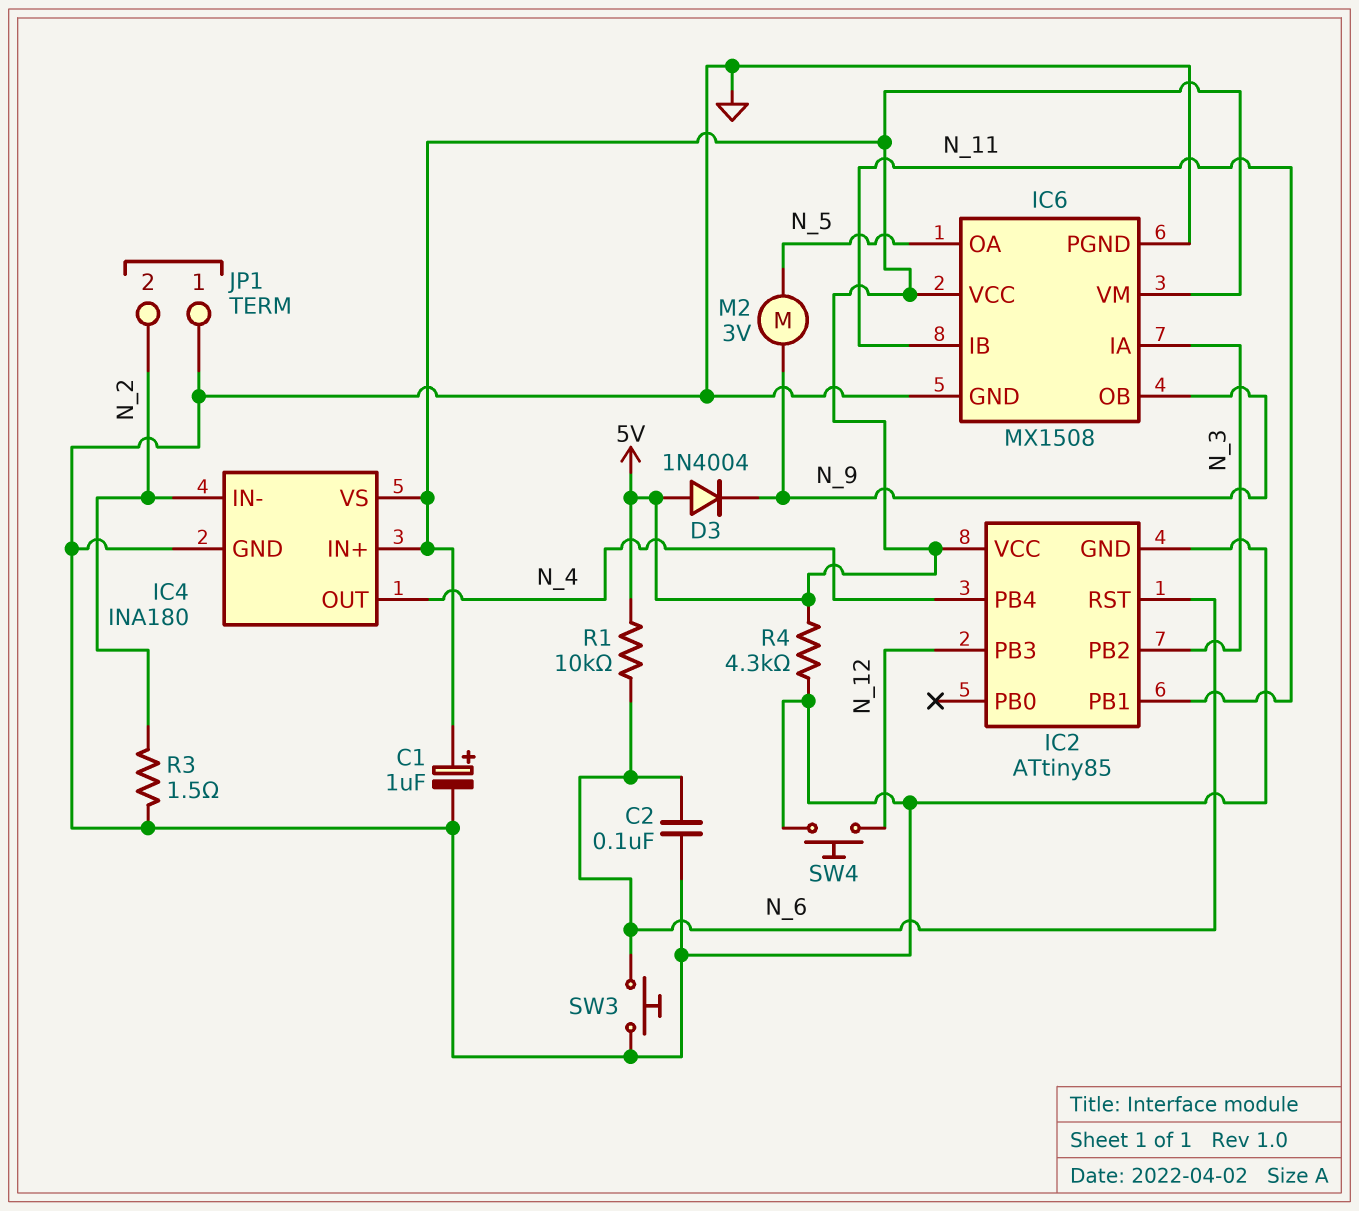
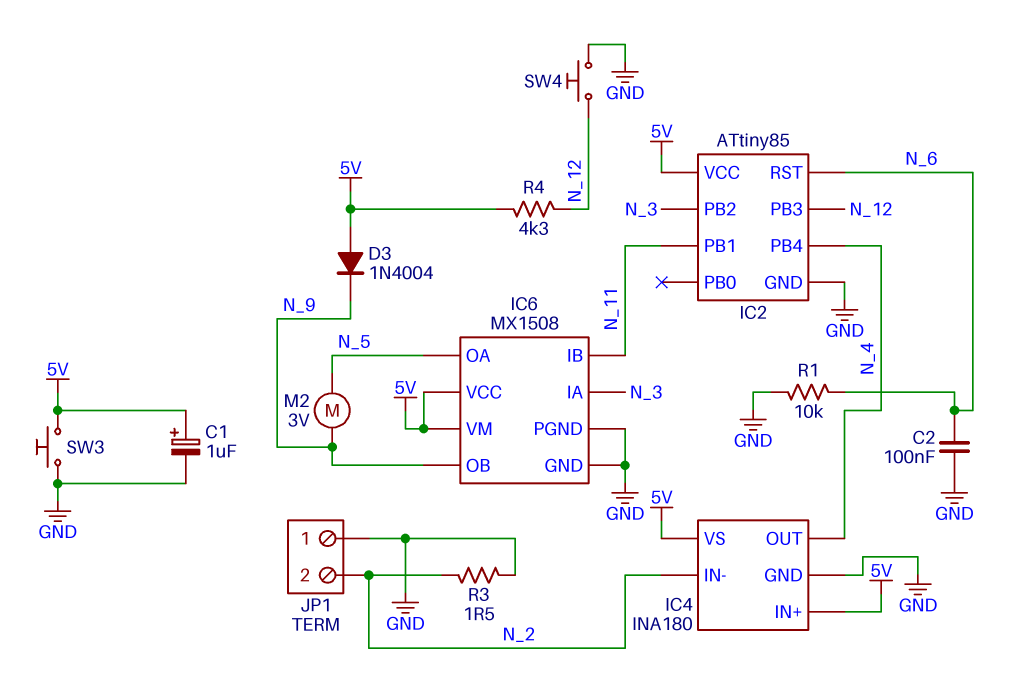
R1: 10k (5V, N_6) -> 10k (GND, N_6)
R4: 4.3k (5V, GND) -> 4.3k (5V, N_12)
SW3: button (GND, N_6) -> button (5V, GND)

